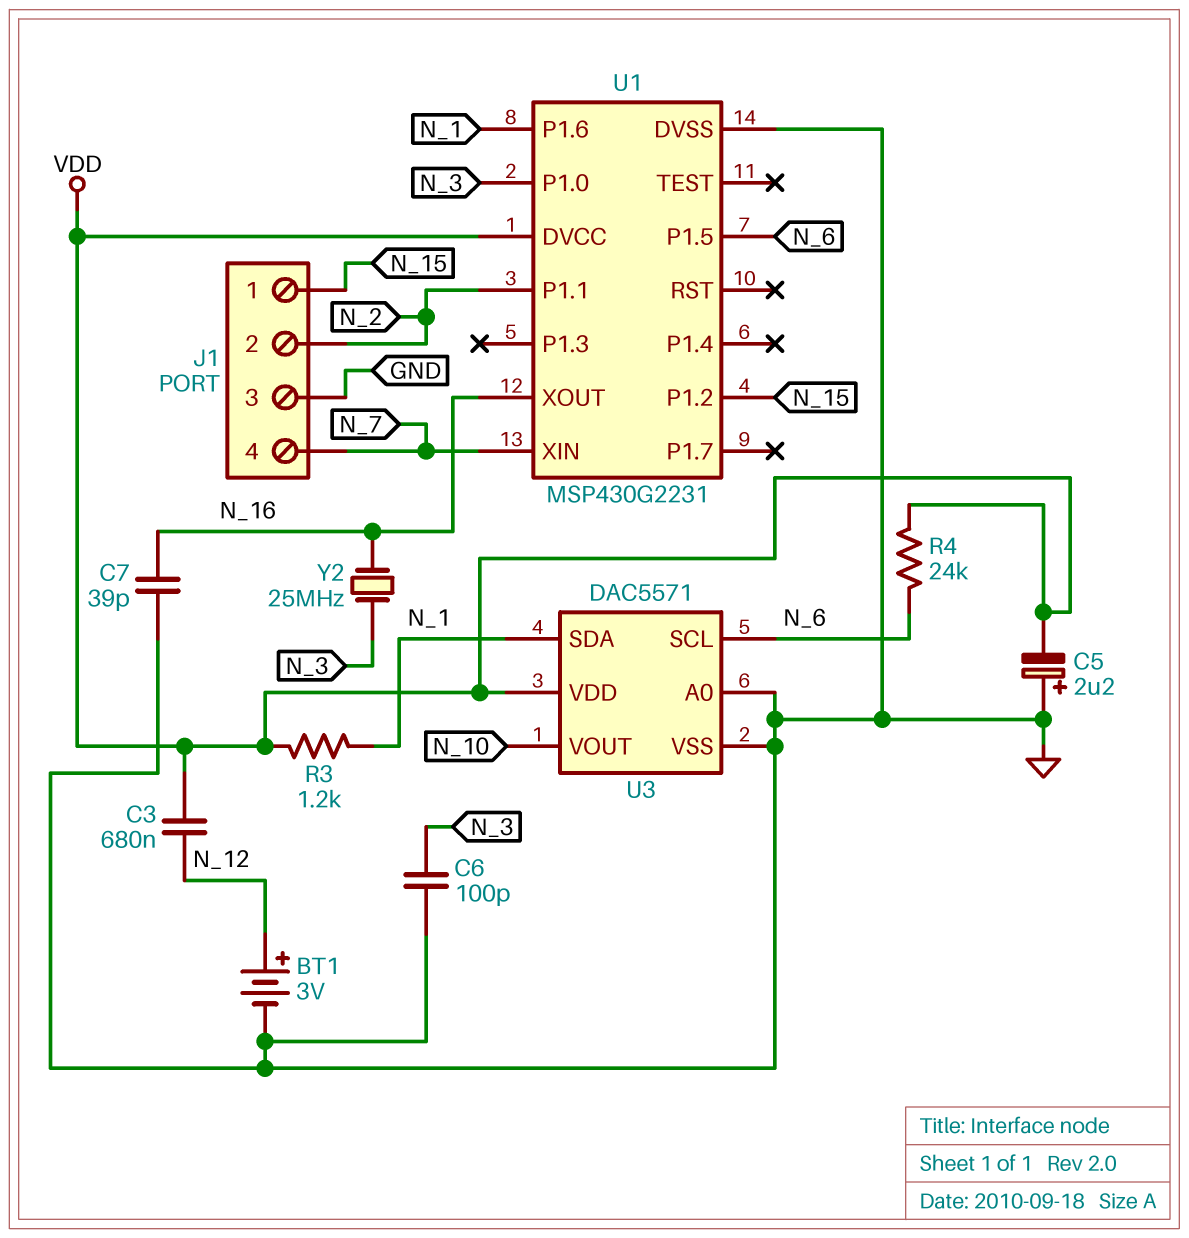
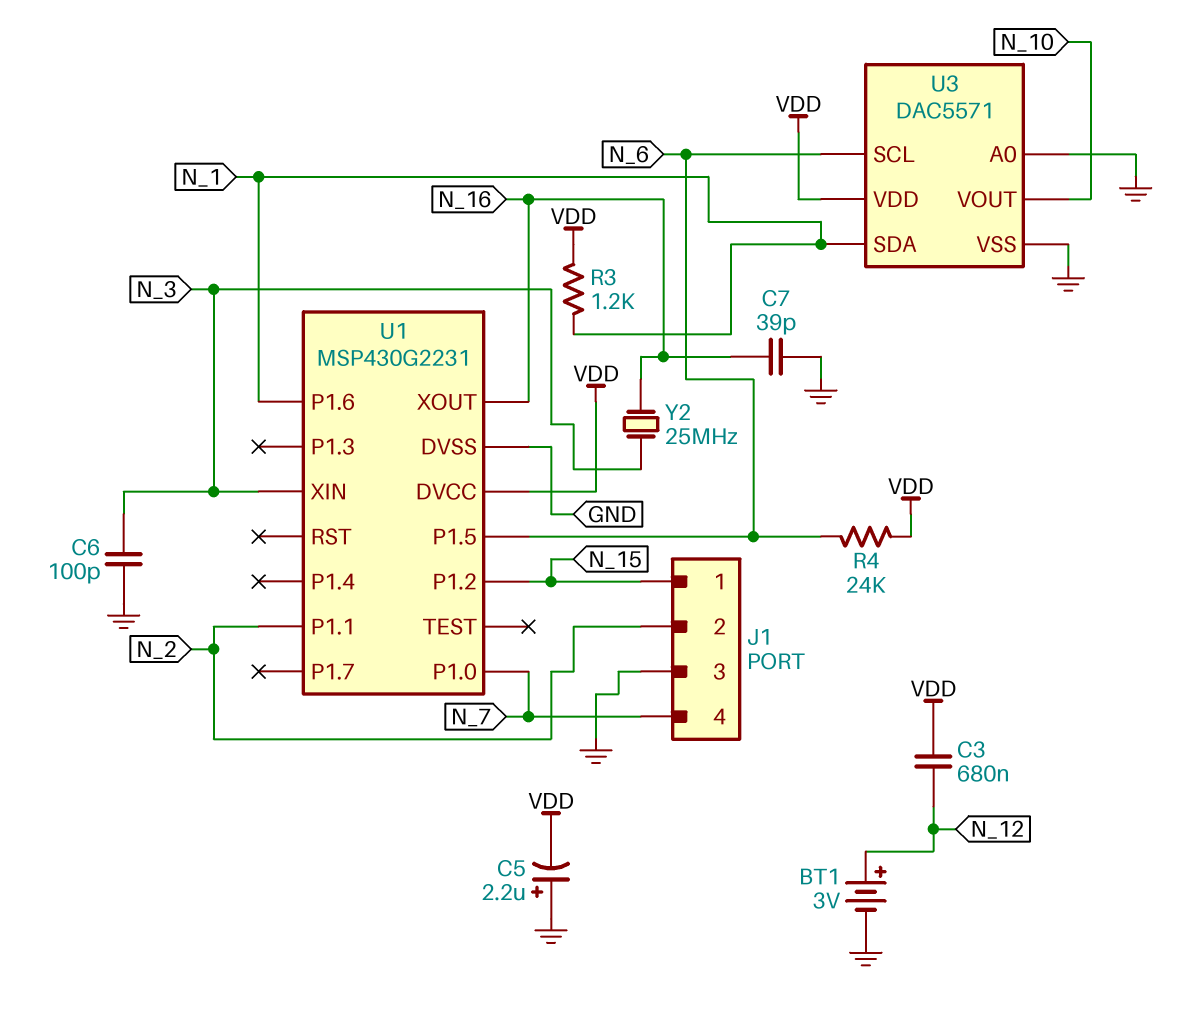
U1 pin P1.0: N_3 -> N_7
U1 pin XIN: N_7 -> N_3

